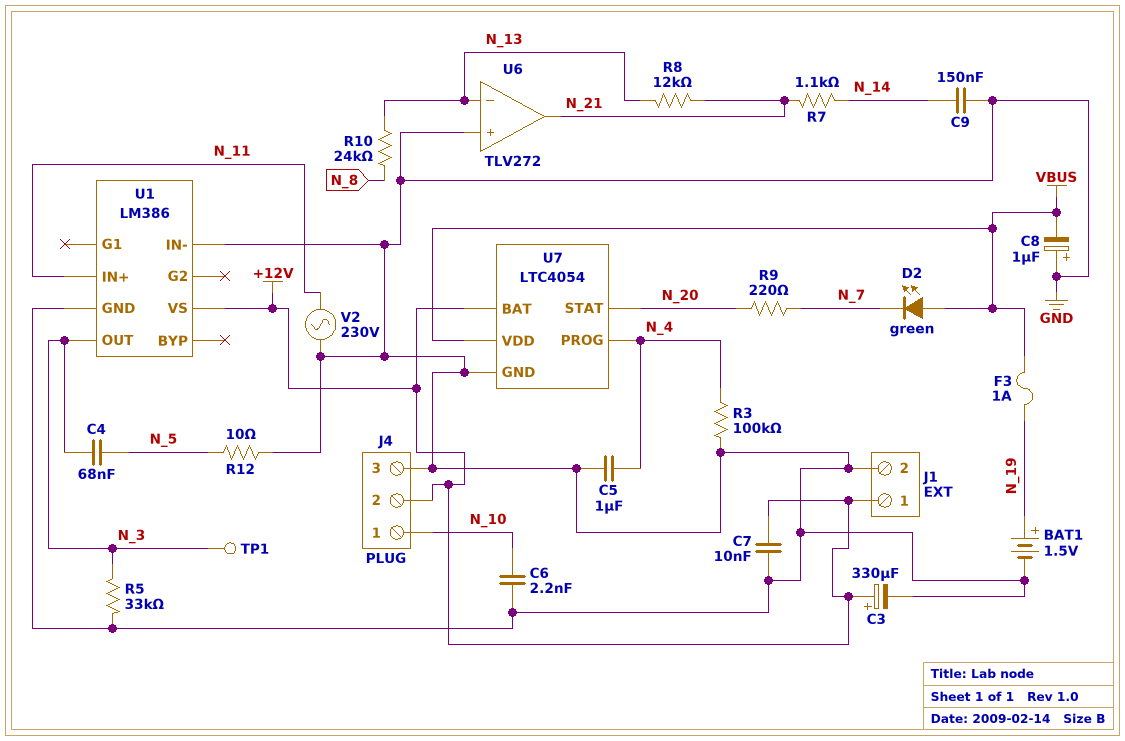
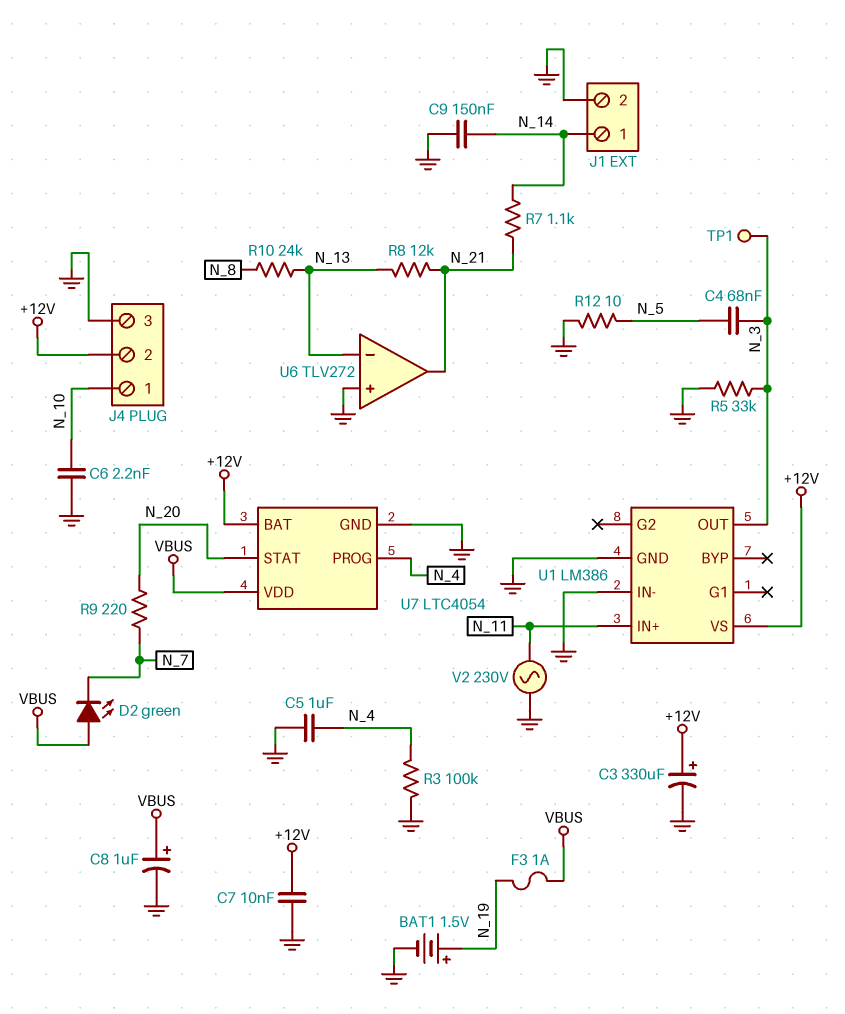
C8: 1uF (plus GND, minus VBUS) -> 1uF (plus VBUS, minus GND)
J1 pin 1: +12V -> N_14

